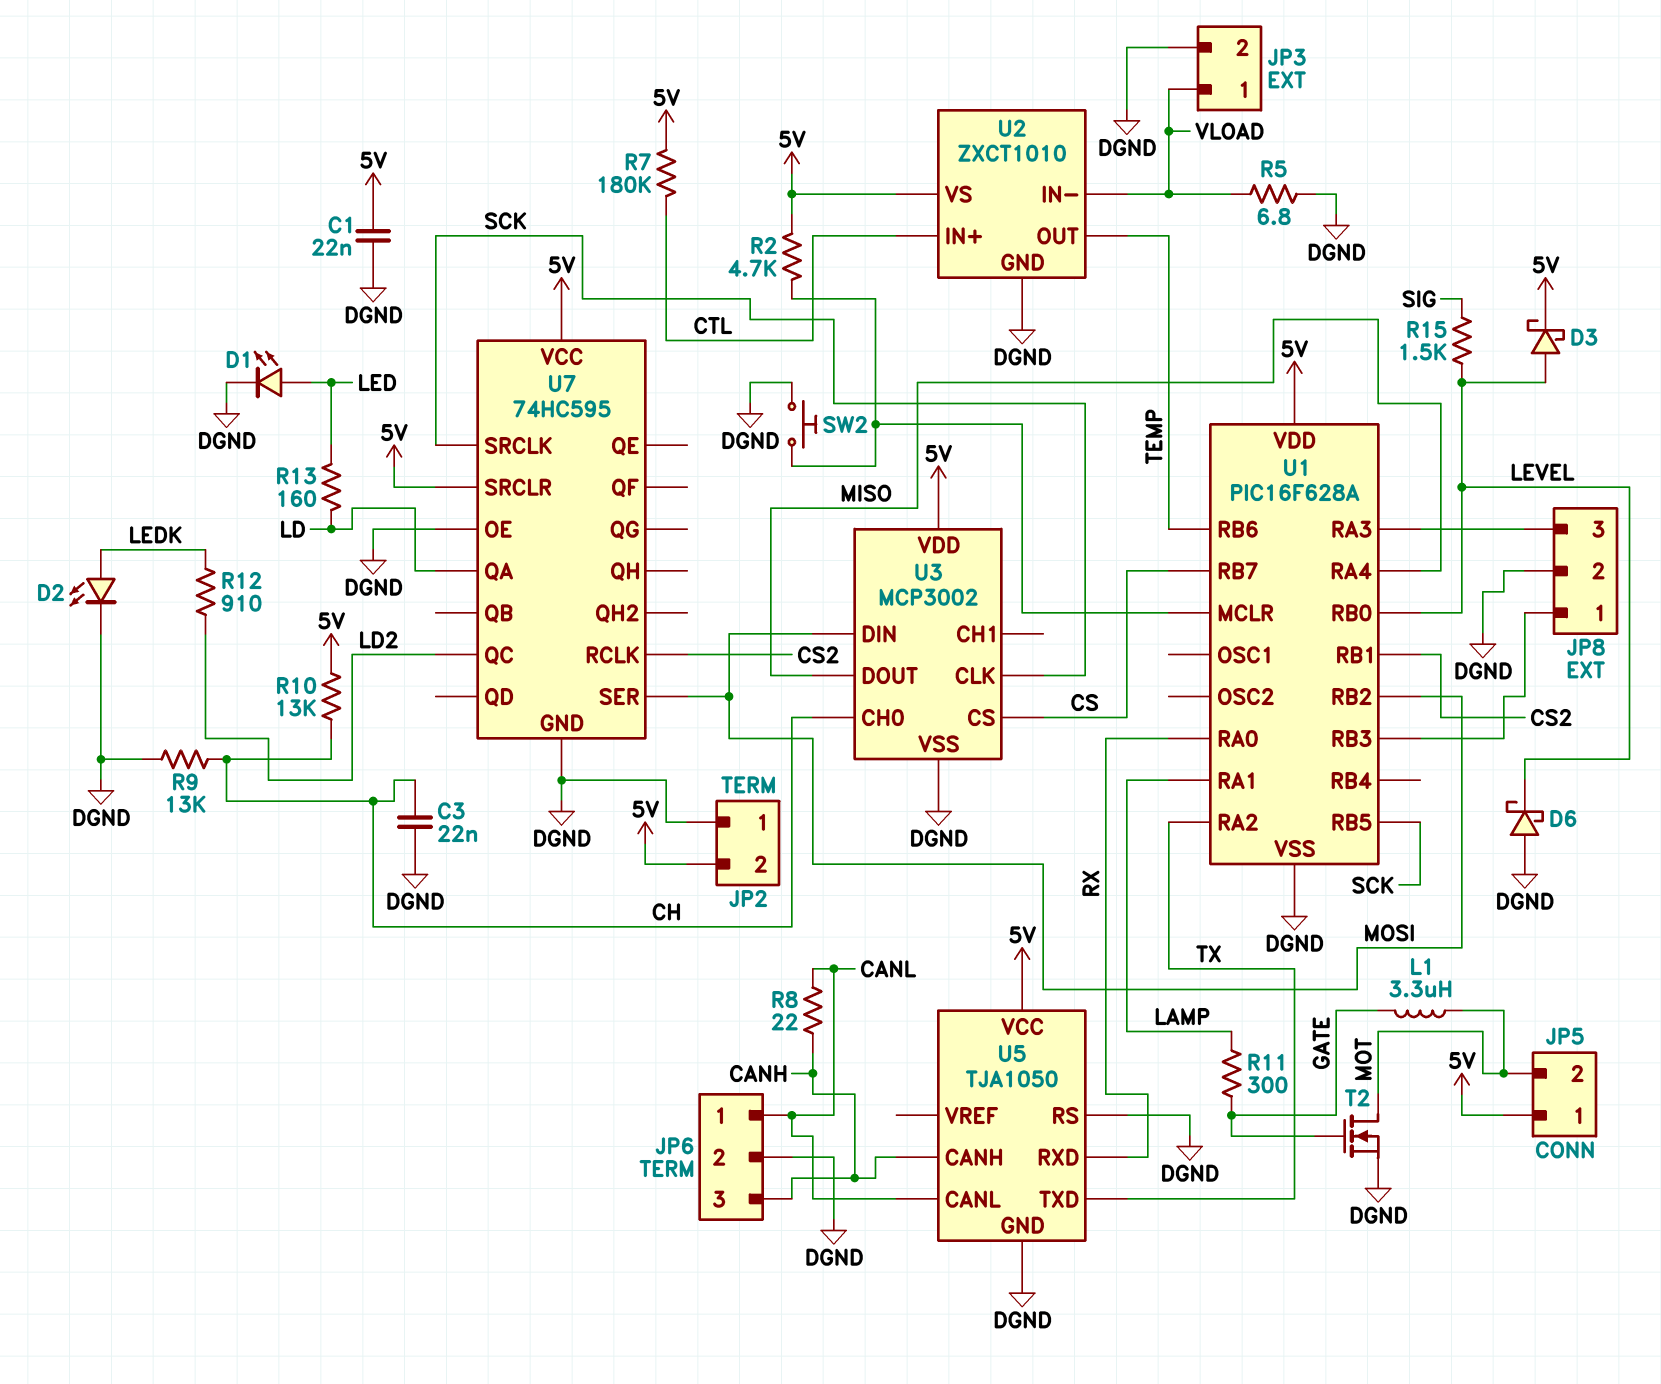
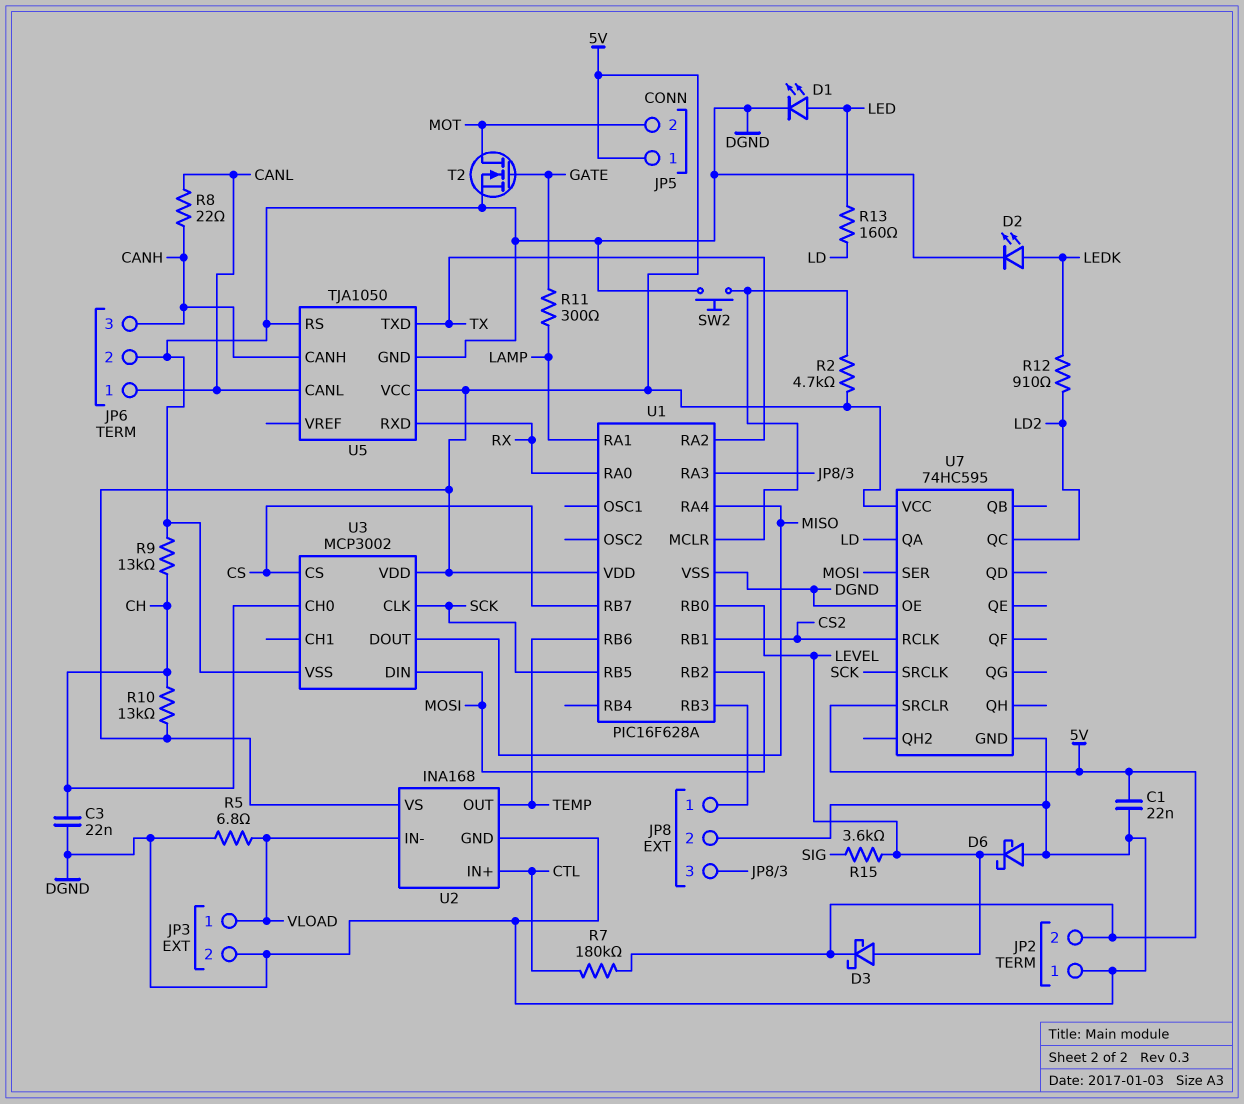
L1: 3.3uH (GATE, MOT) -> none
R15: 1.5k (LEVEL, SIG) -> 3.6k (LEVEL, SIG)
U2: ZXCT1010 -> INA168

